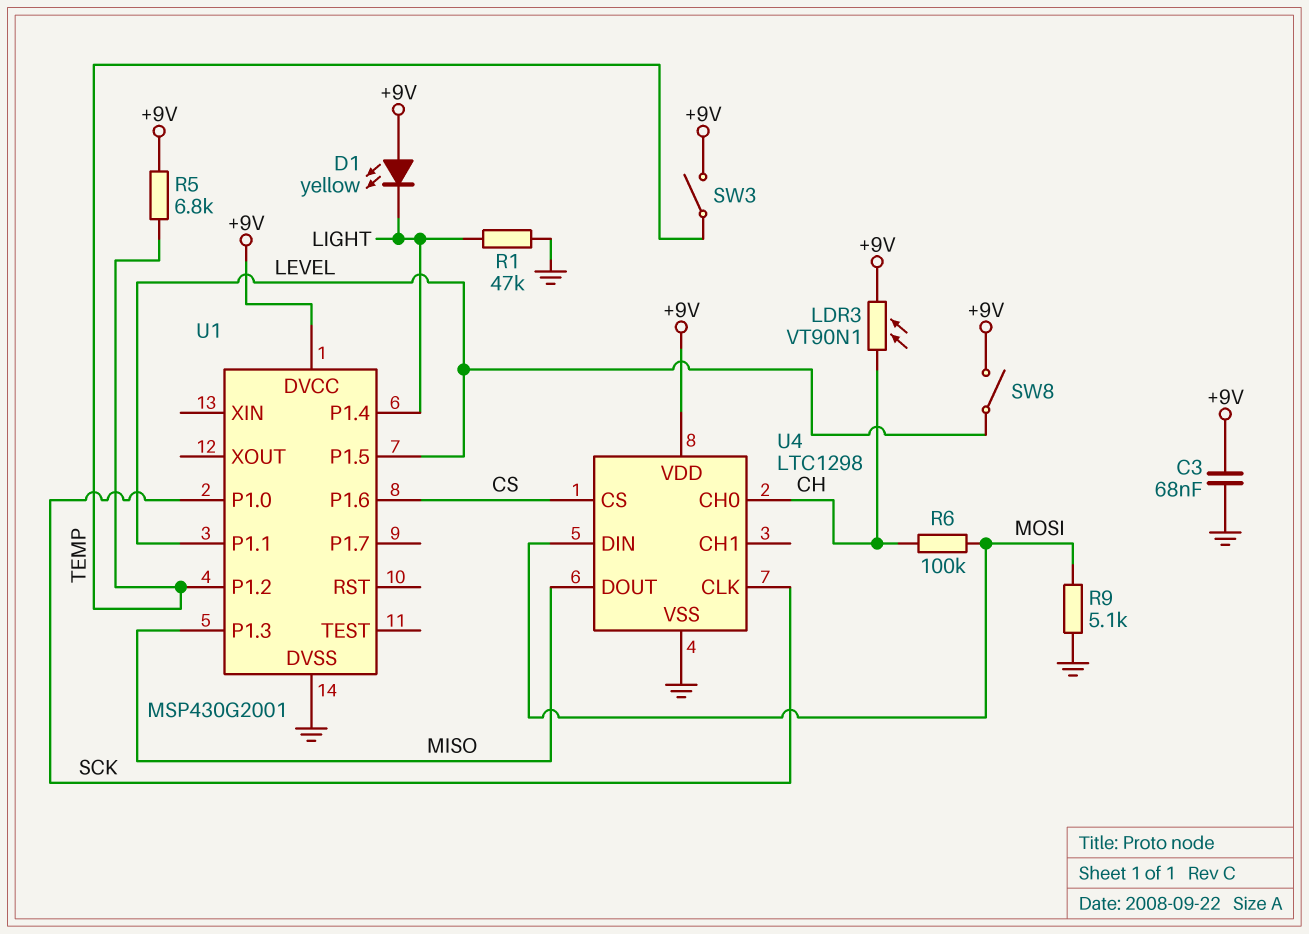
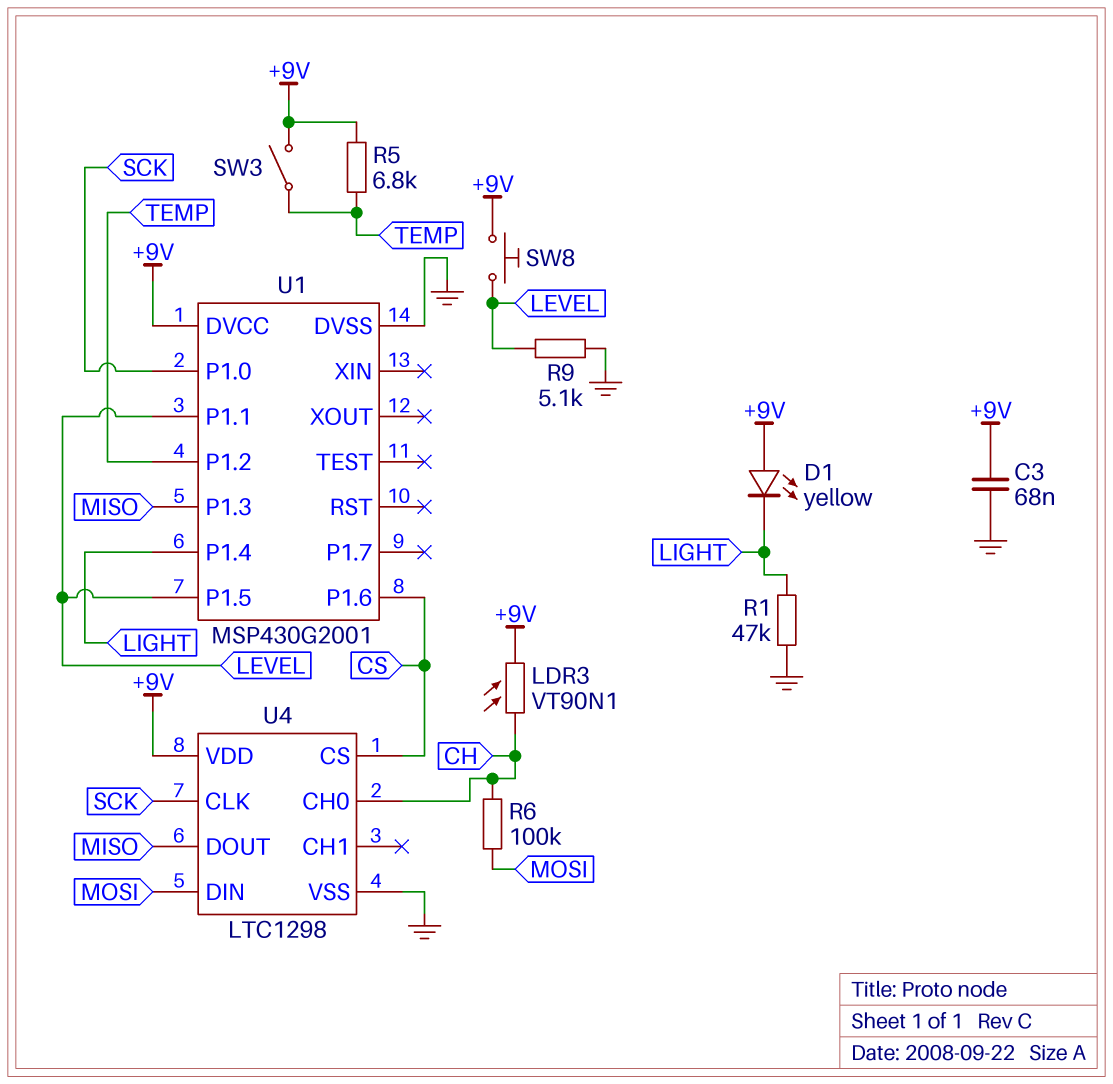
R9: 5.1k (GND, MOSI) -> 5.1k (GND, LEVEL)
SW8: switch (+9V, LEVEL) -> button (+9V, LEVEL)

